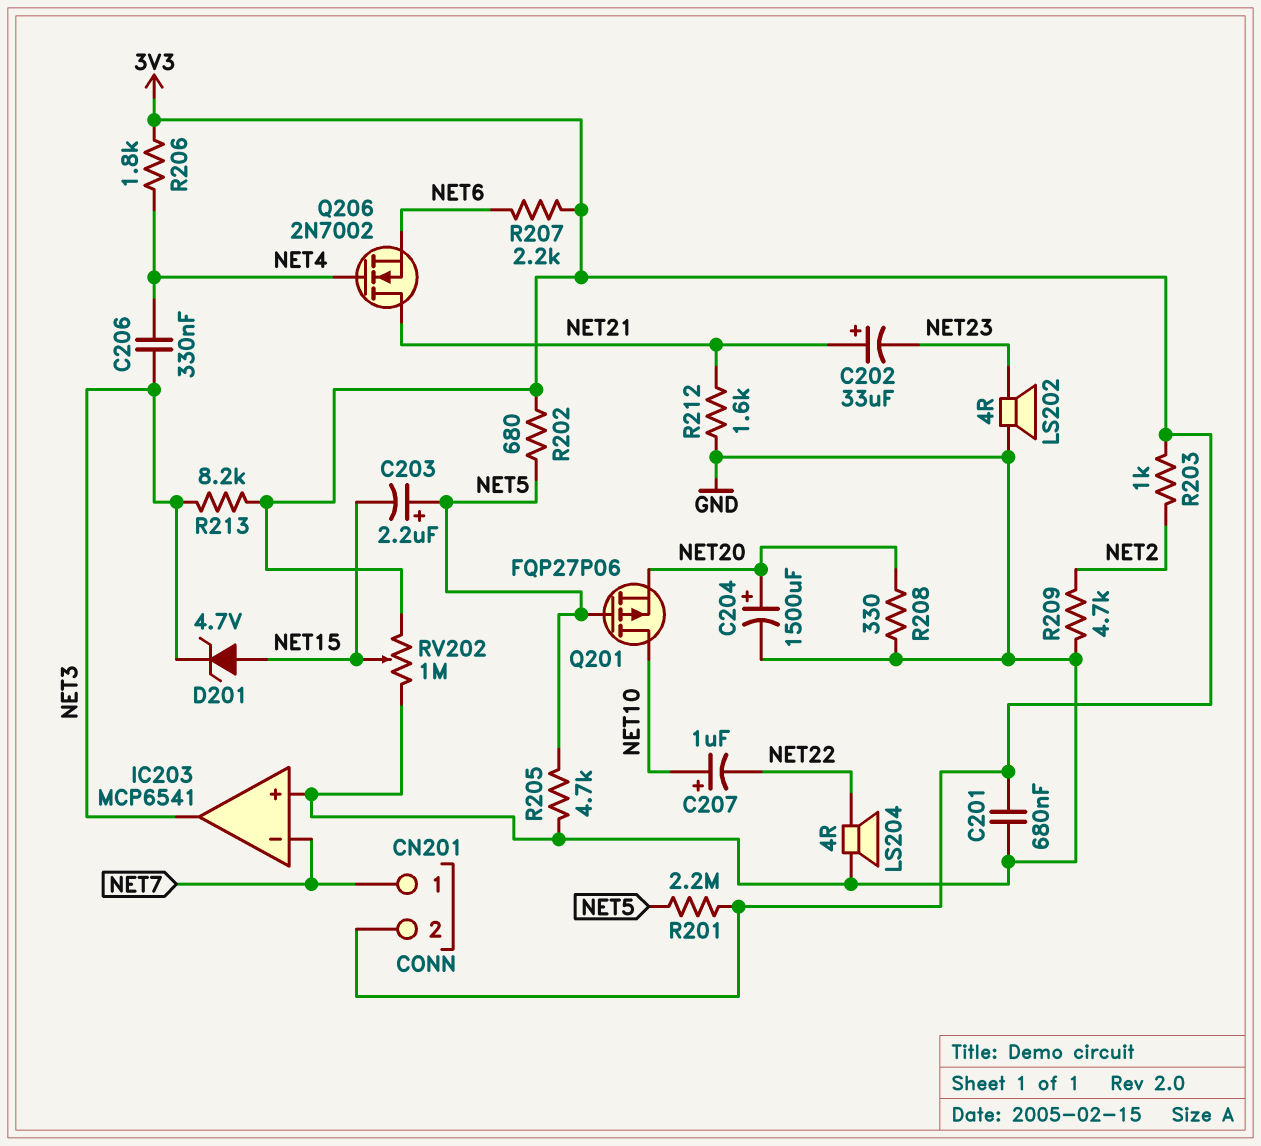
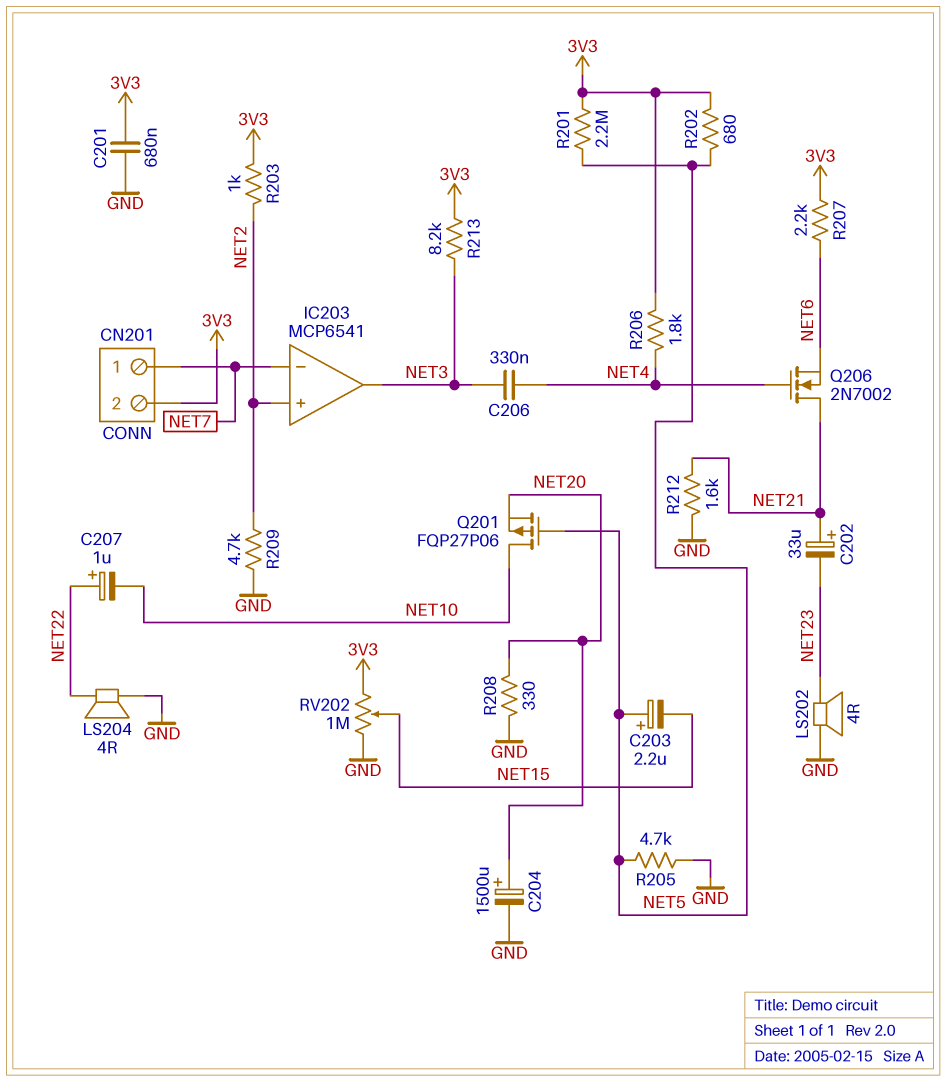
C207: 1uF (plus NET10, minus NET22) -> 1uF (plus NET22, minus NET10)
D201: zener 4.7V (A NET15, K NET3) -> none
IC203 pin in+: GND -> NET2

